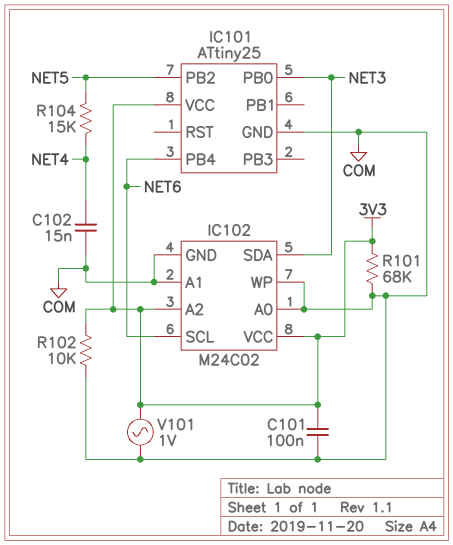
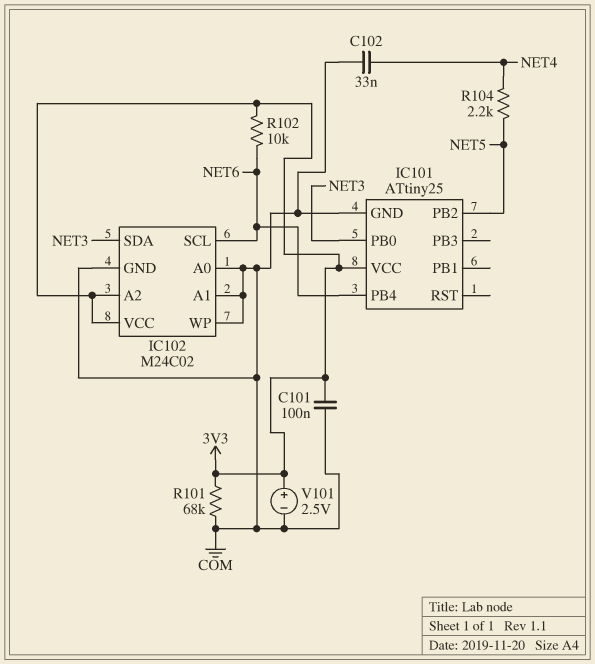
C102: 15nF (COM, NET4) -> 33nF (COM, NET4)
R102: 10k (3V3, COM) -> 10k (3V3, NET6)
R104: 15k (NET4, NET5) -> 2.2k (NET4, NET5)
V101: AC 1V (3V3, COM) -> 2.5V (plus 3V3, minus COM)

